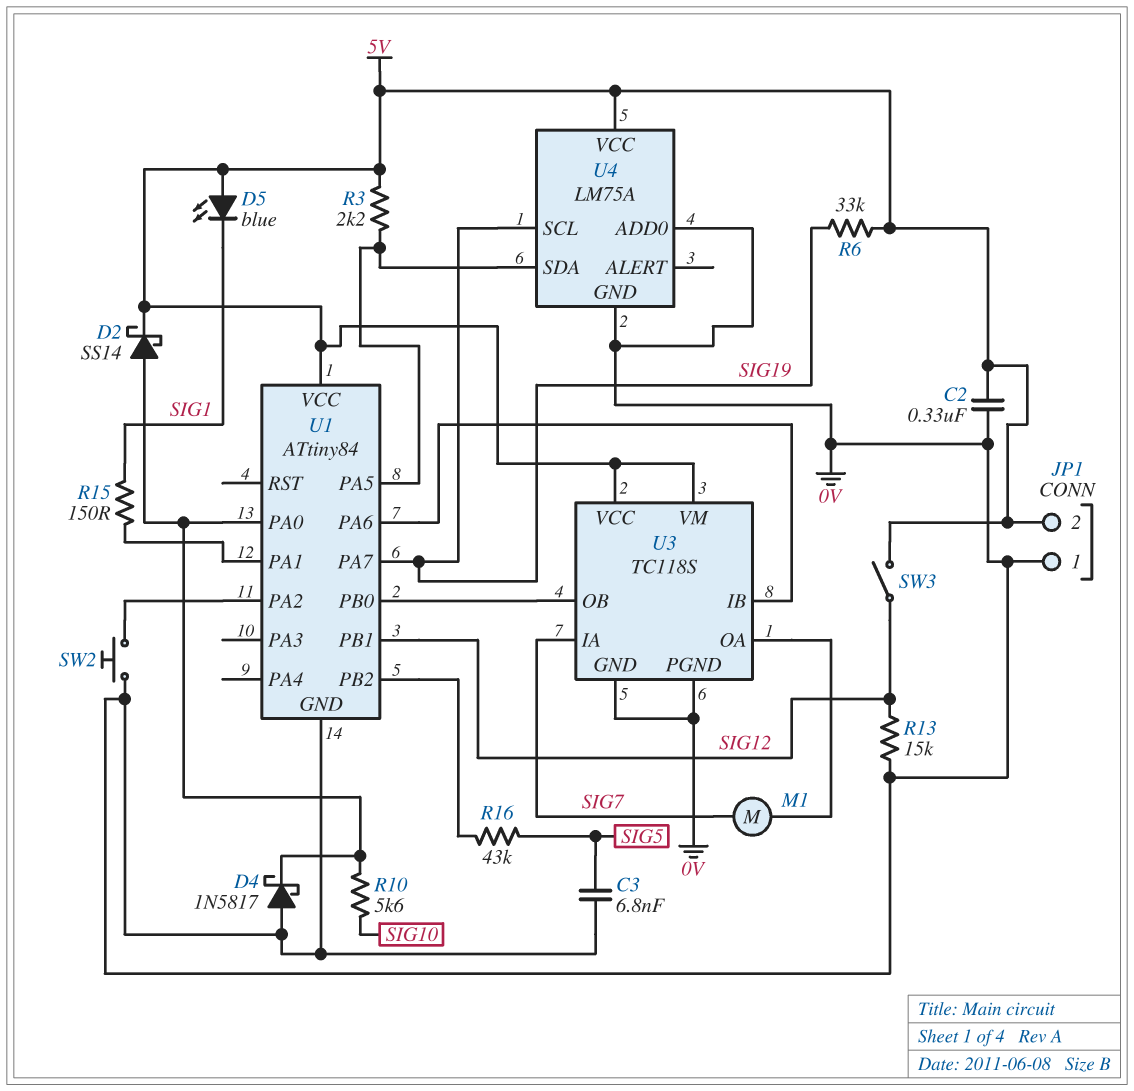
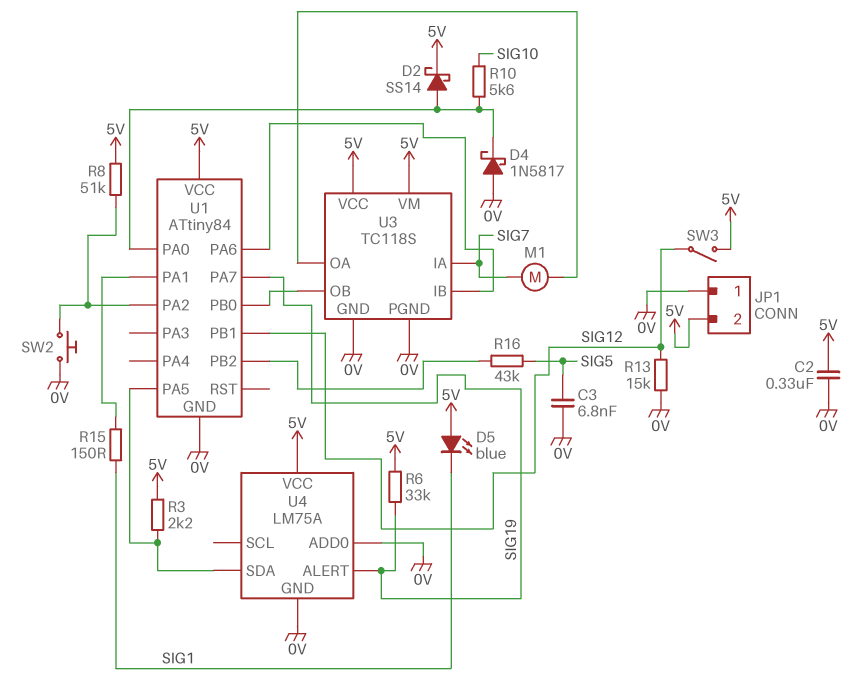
R8: none -> 51k (5V, U1/PA2)
U4 pin ALERT: none -> SIG19
U4 pin SCL: SIG19 -> none

